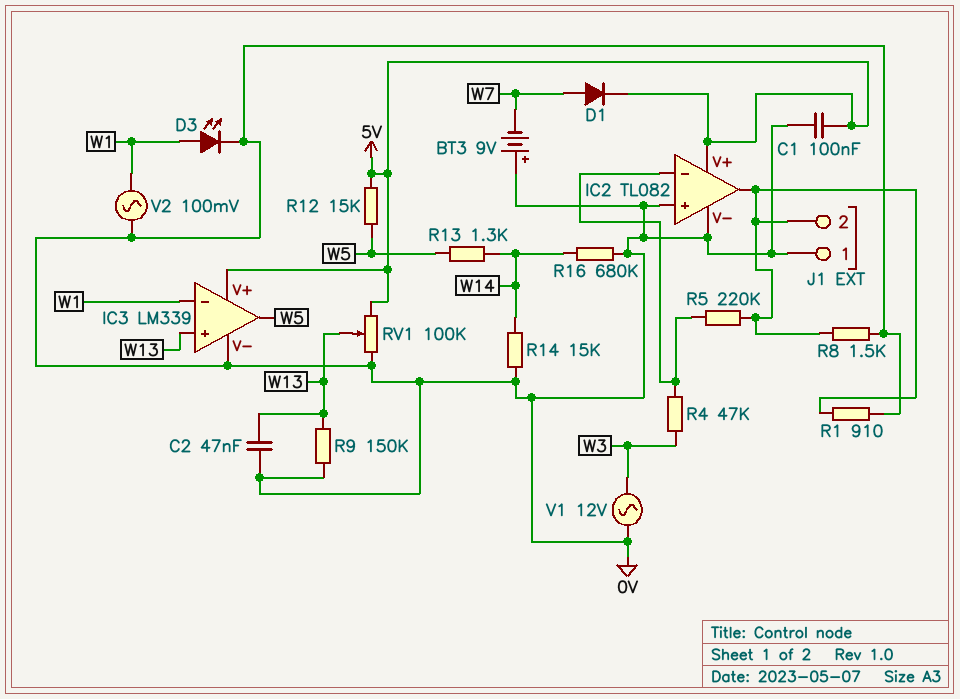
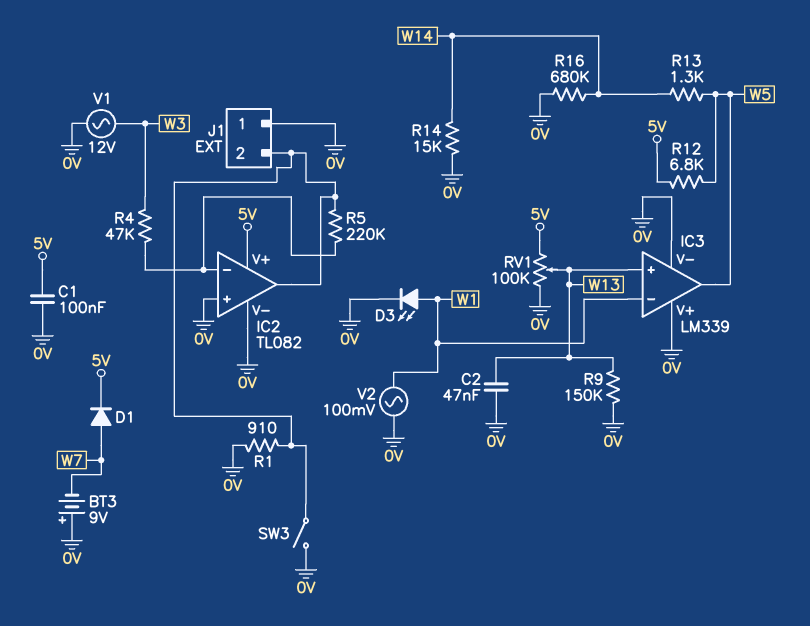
IC3 pin V+: 5V -> 0V
R8: 1.5k (0V, IC2/out) -> none
R12: 15k (5V, W5) -> 6.8k (5V, W5)
SW3: none -> switch (0V, IC2/out)

